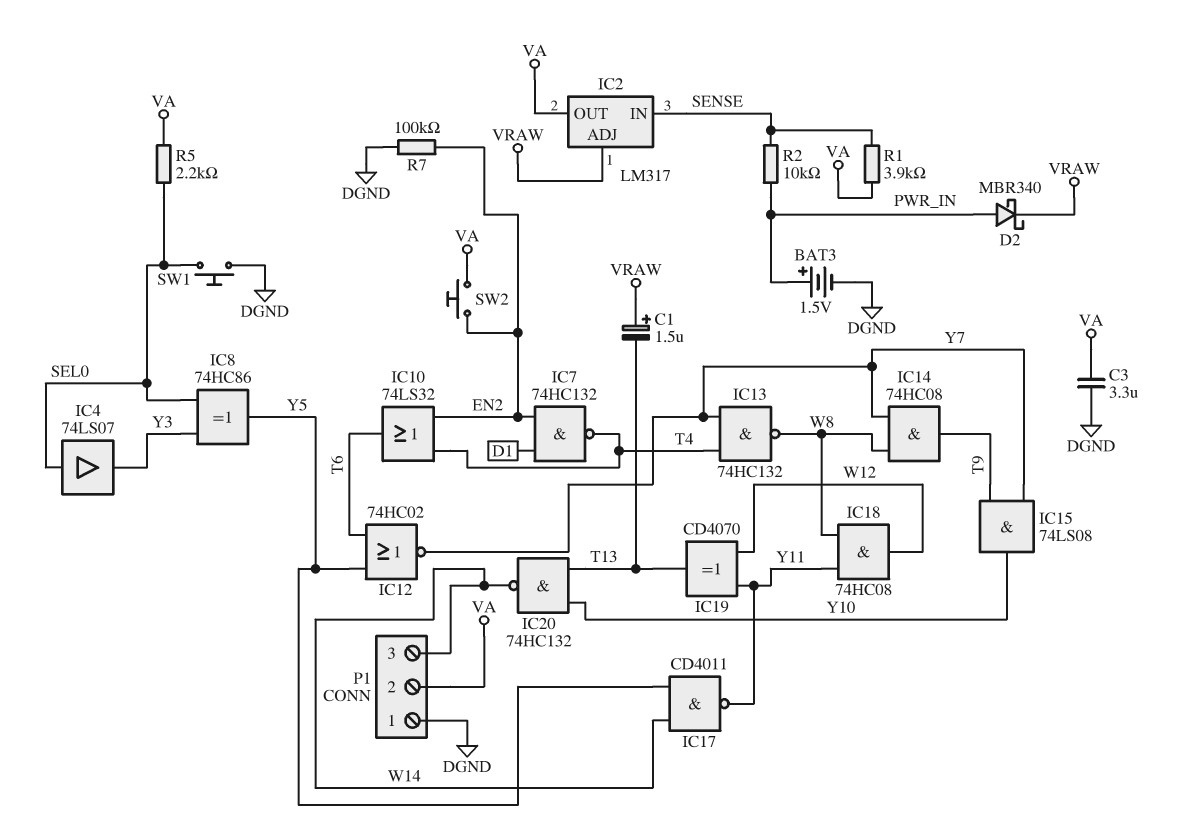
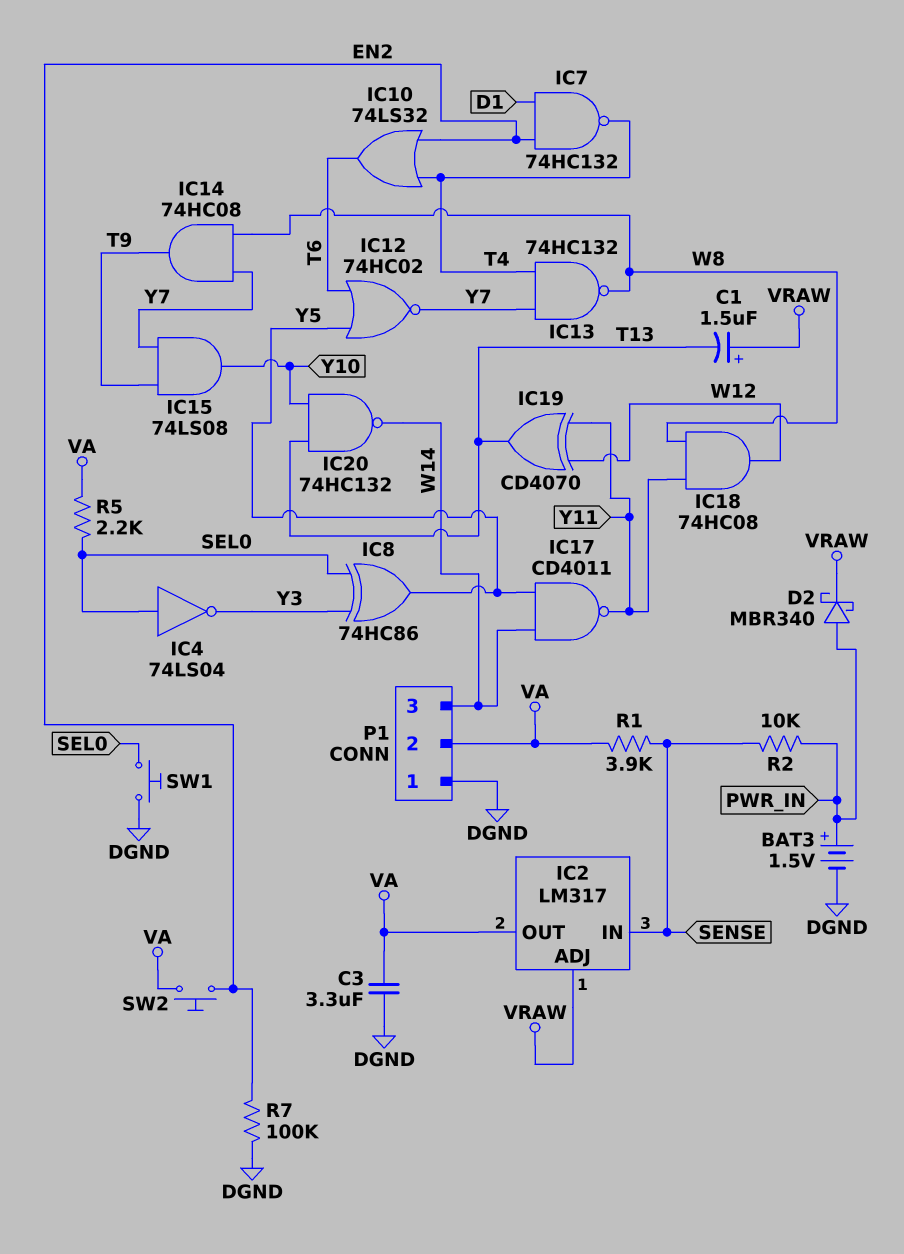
IC4: buffer 74LS07 (in SEL0, out Y3) -> NOT 74LS04 (in SEL0, out Y3)

